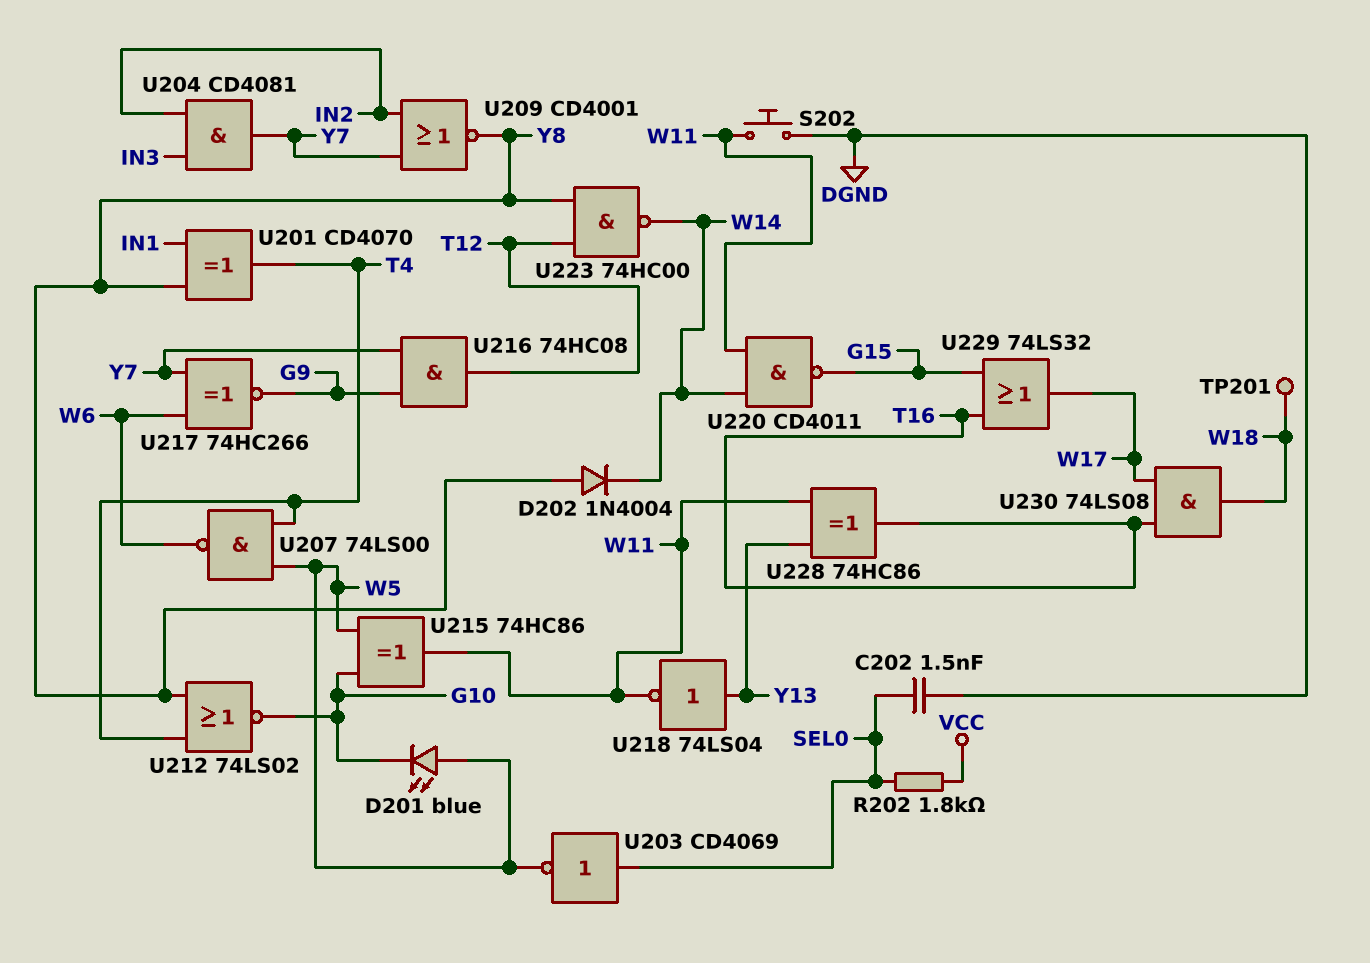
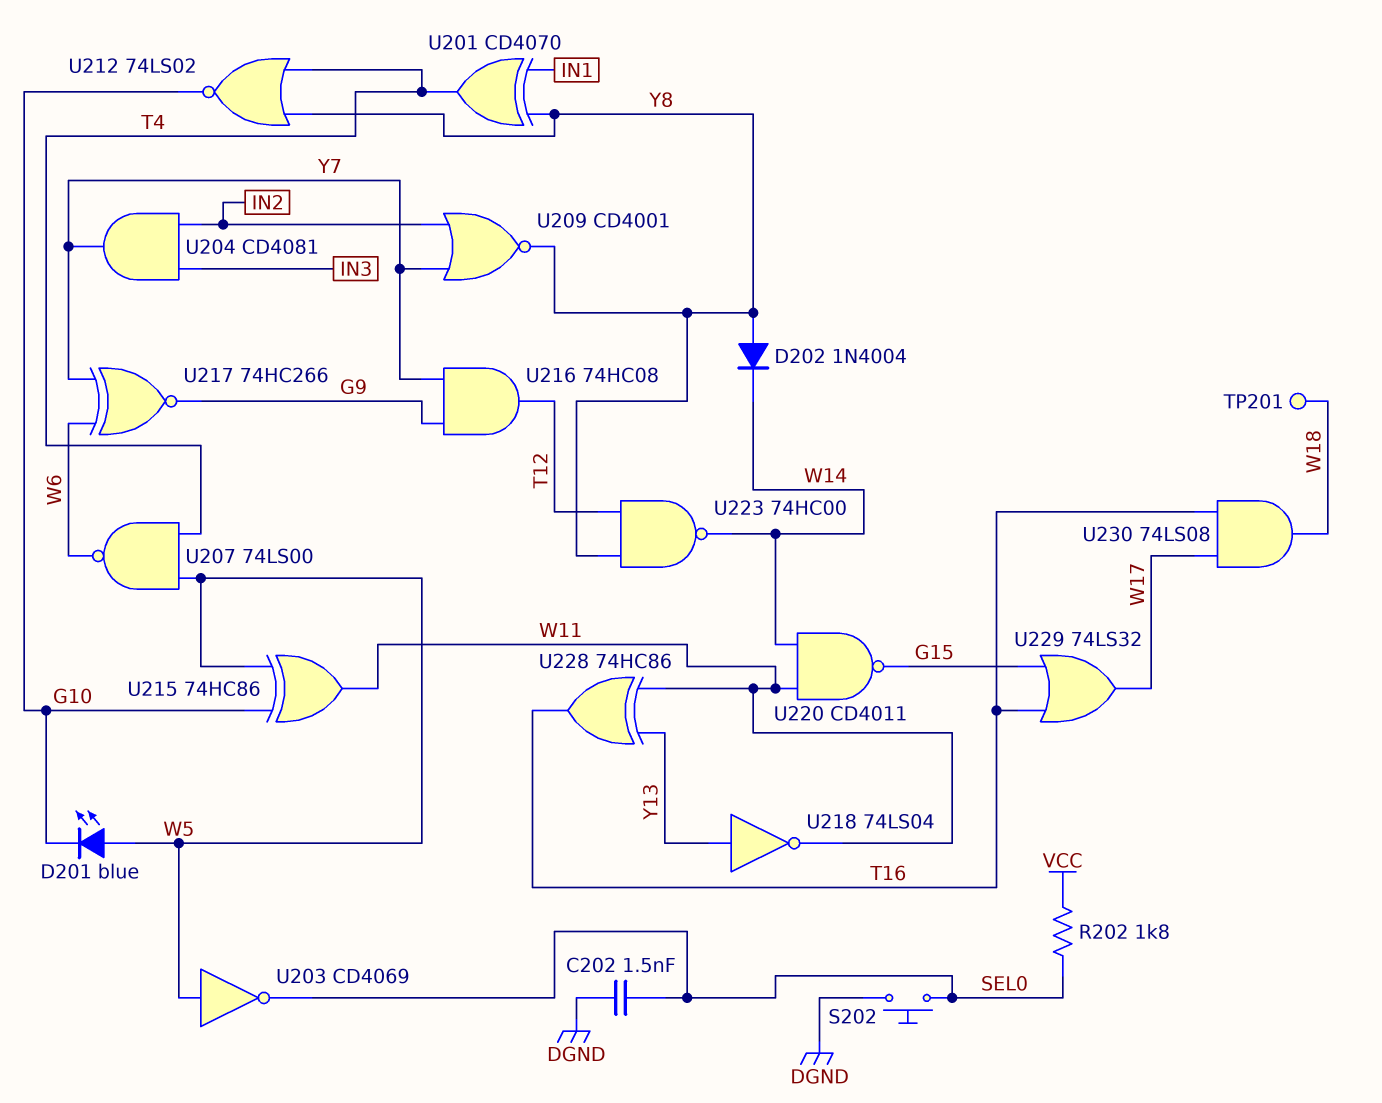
S202: button (DGND, W11) -> button (DGND, SEL0)
U203: NOT CD4069 (in SEL0, out W5) -> NOT CD4069 (in W5, out SEL0)

